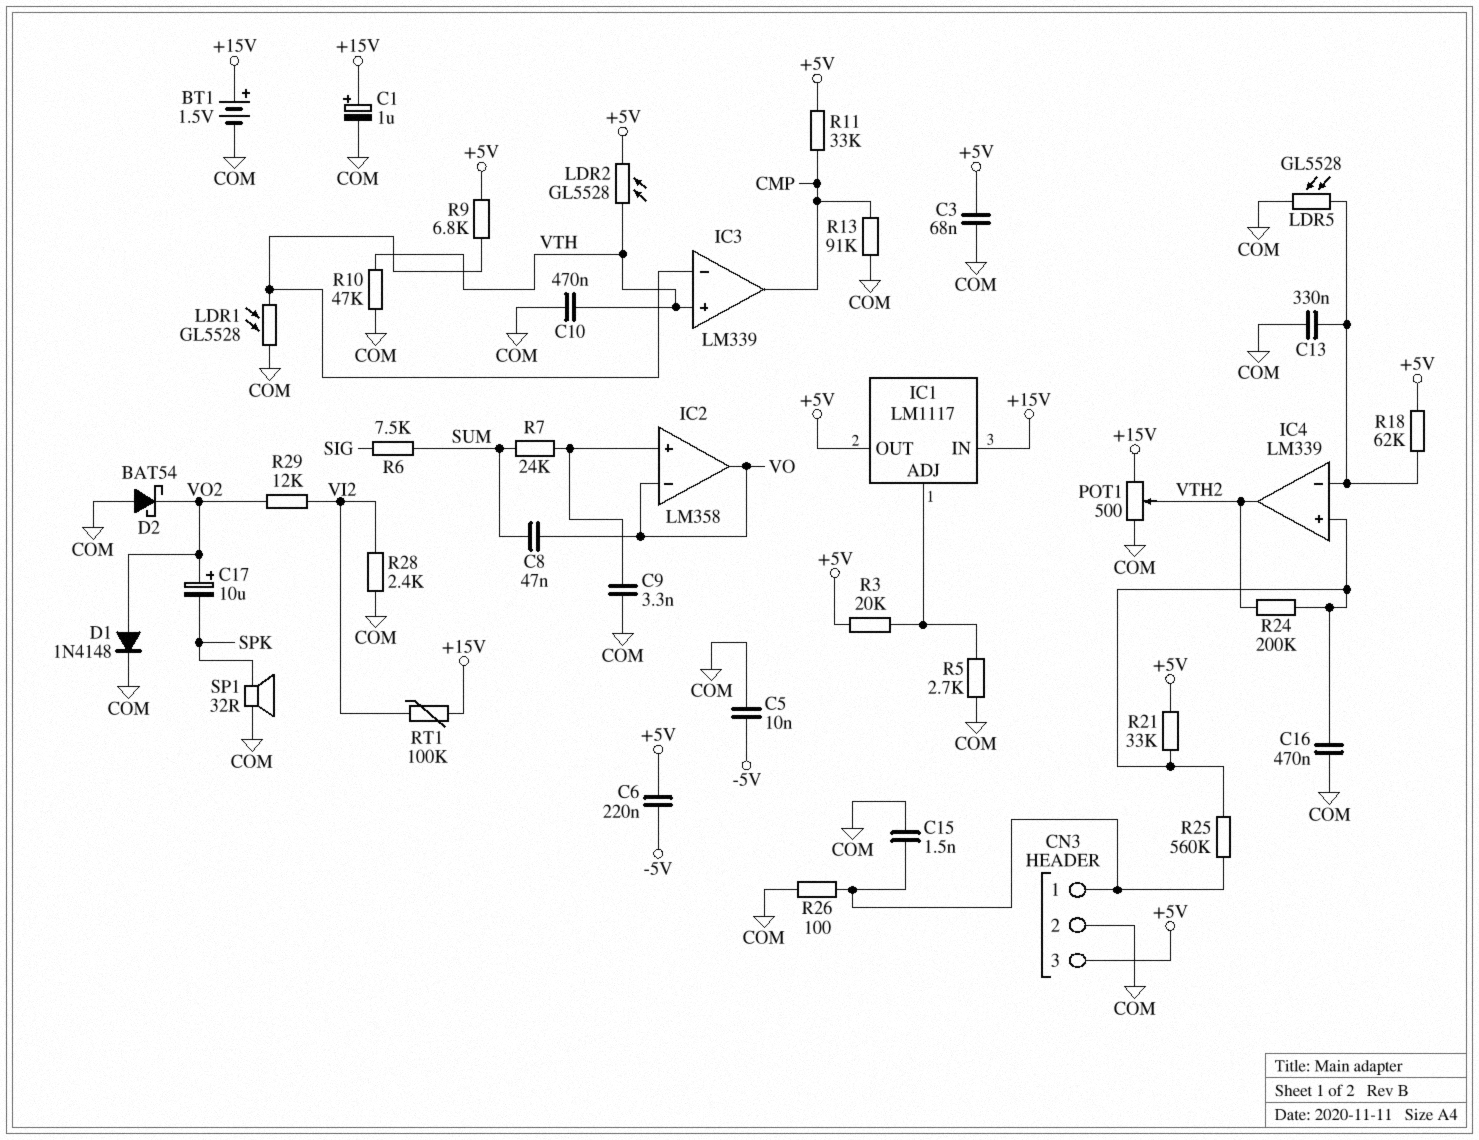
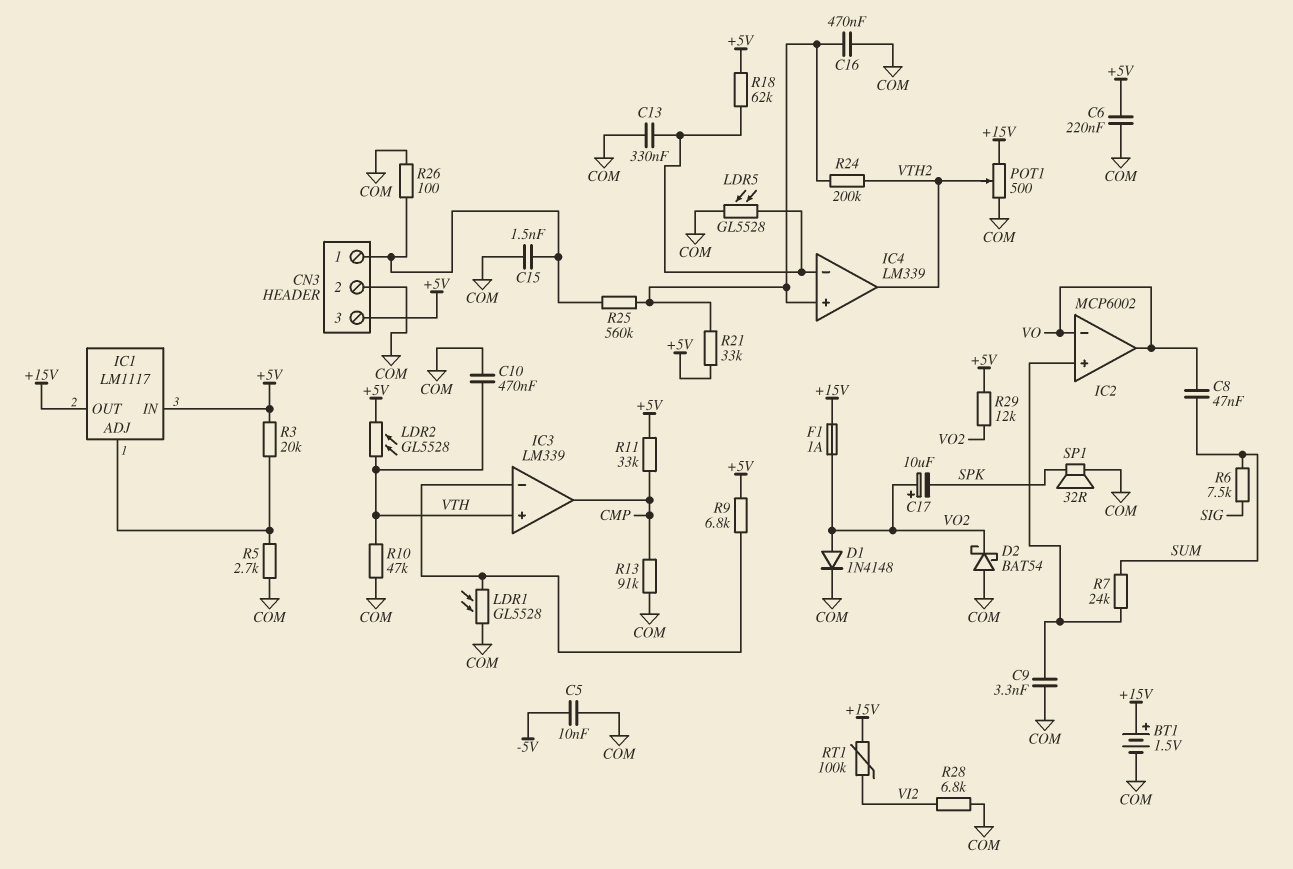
C1: 1uF (plus +15V, minus COM) -> none
C3: 68nF (+5V, COM) -> none
C6: 220nF (+5V, -5V) -> 220nF (+5V, COM)
F1: none -> 1A (+15V, VO2)
IC1 pin IN: +15V -> +5V
IC1 pin OUT: +5V -> +15V
IC2: LM358 -> MCP6002
R28: 2.4k (COM, VI2) -> 6.8k (COM, VI2)
R29: 12k (VI2, VO2) -> 12k (+5V, VO2)

